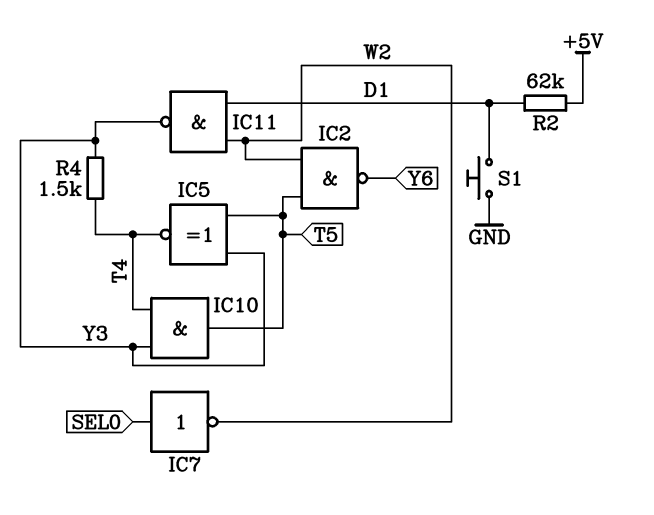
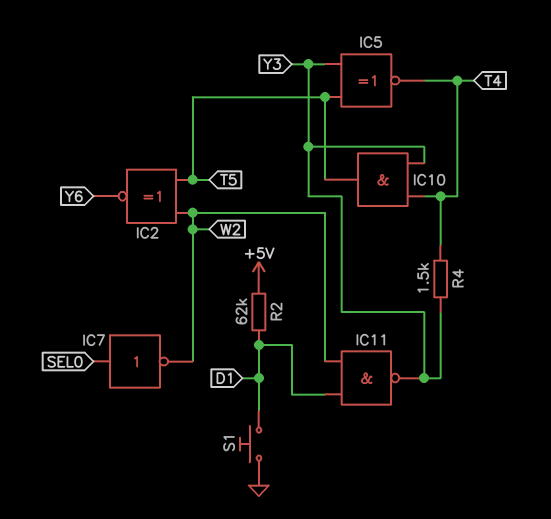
IC2: NAND (in T5, in W2, out Y6) -> XNOR (in T5, in W2, out Y6)

